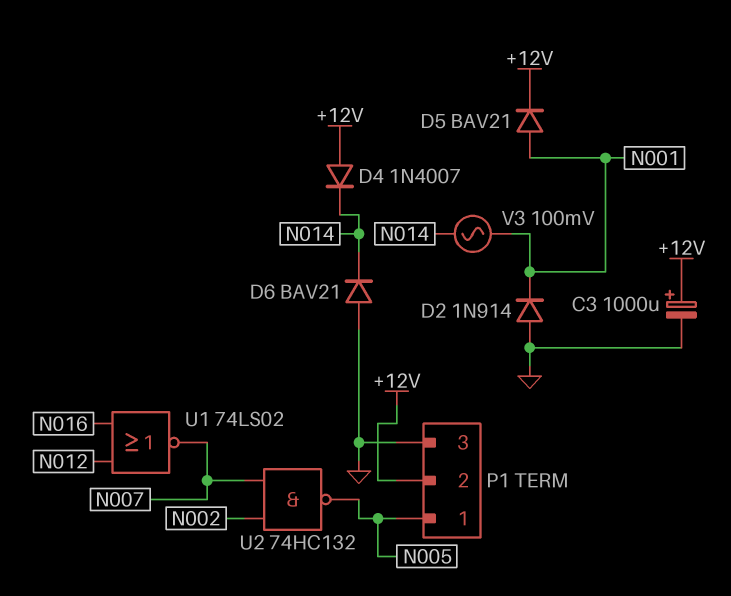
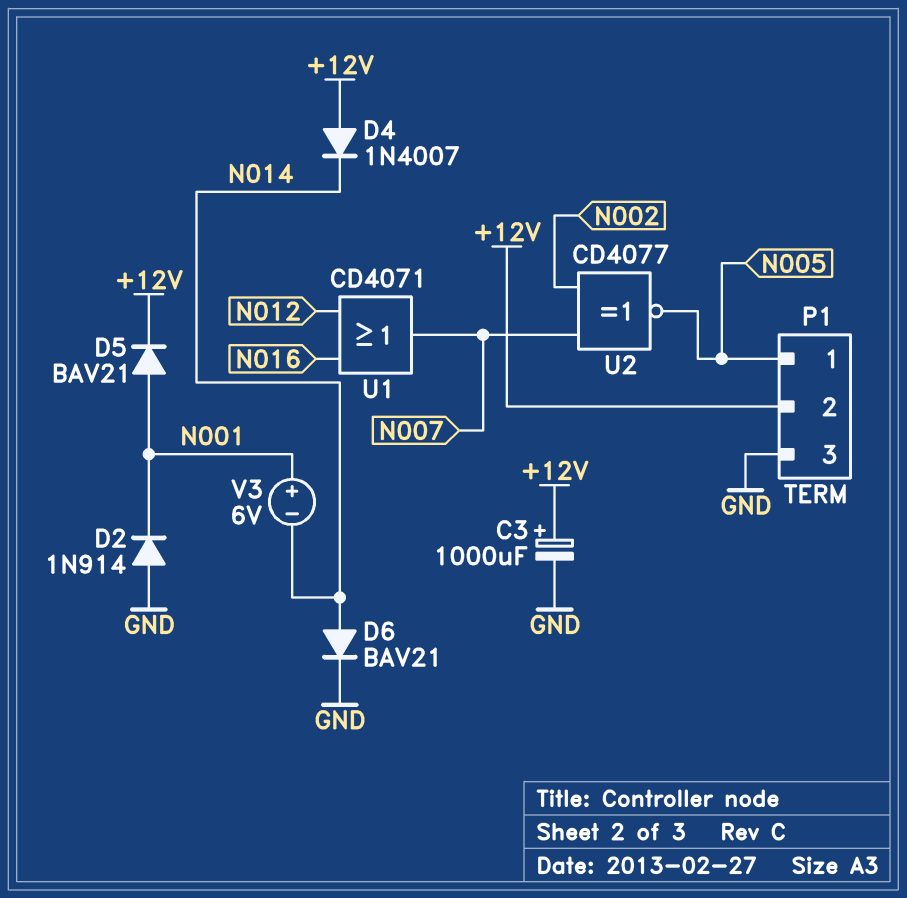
D6: diode BAV21 (A GND, K N014) -> diode BAV21 (A N014, K GND)
U1: NOR 74LS02 (in N012, in N016, out N007) -> OR CD4071 (in N012, in N016, out N007)
U2: NAND 74HC132 (in N002, in N007, out N005) -> XNOR CD4077 (in N002, in N007, out N005)
V3: AC 100mV (N001, N014) -> 6V (plus N001, minus N014)

